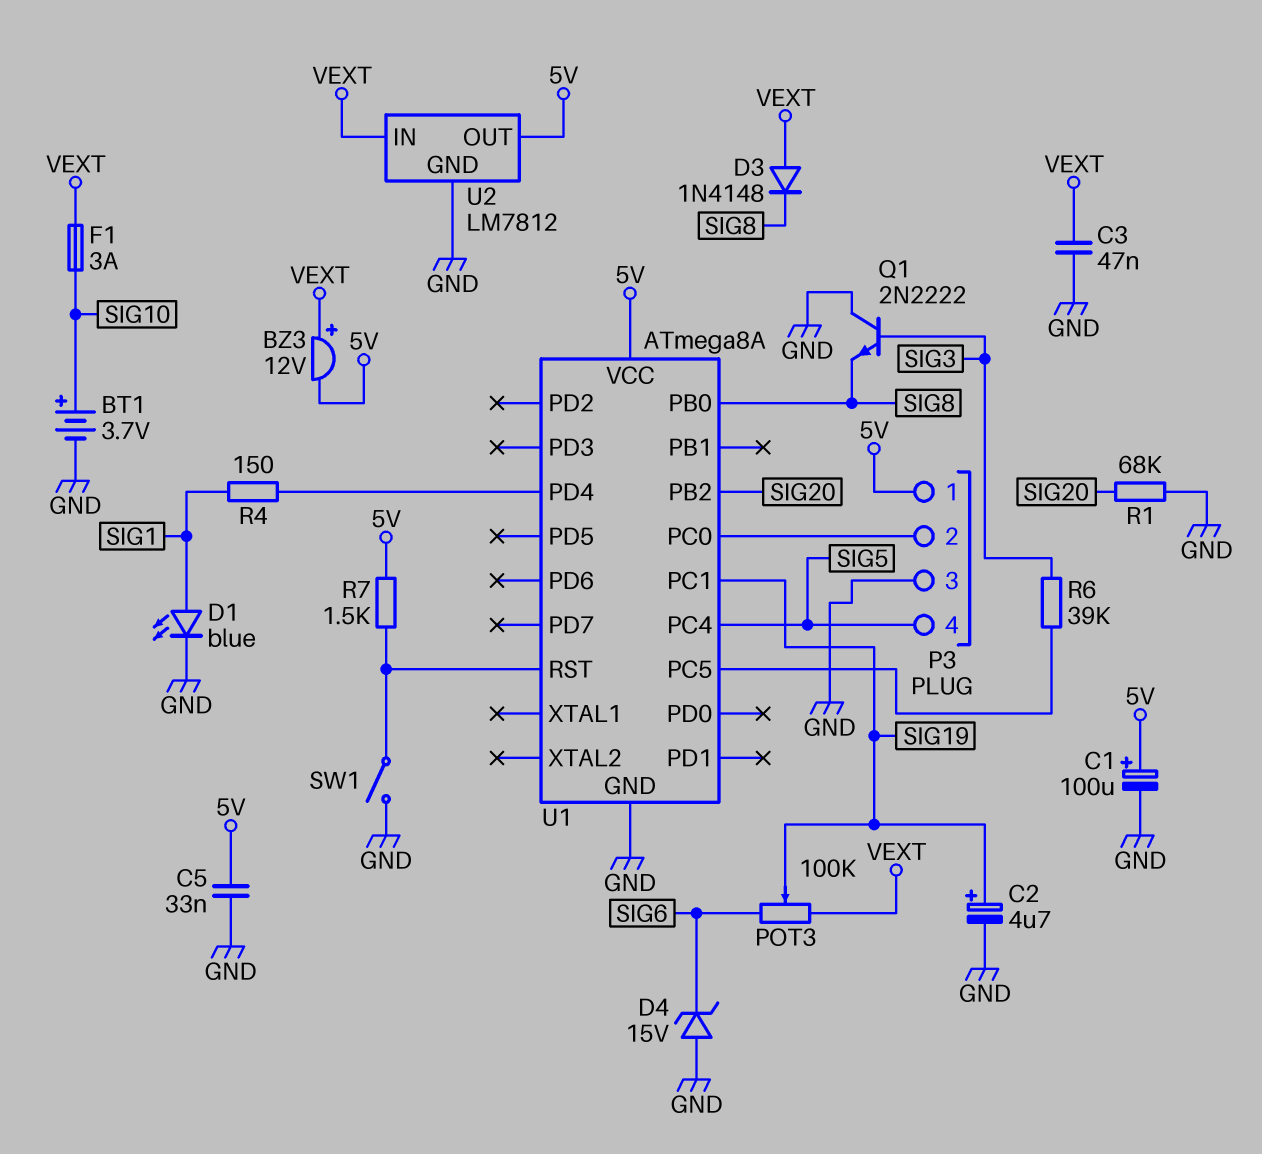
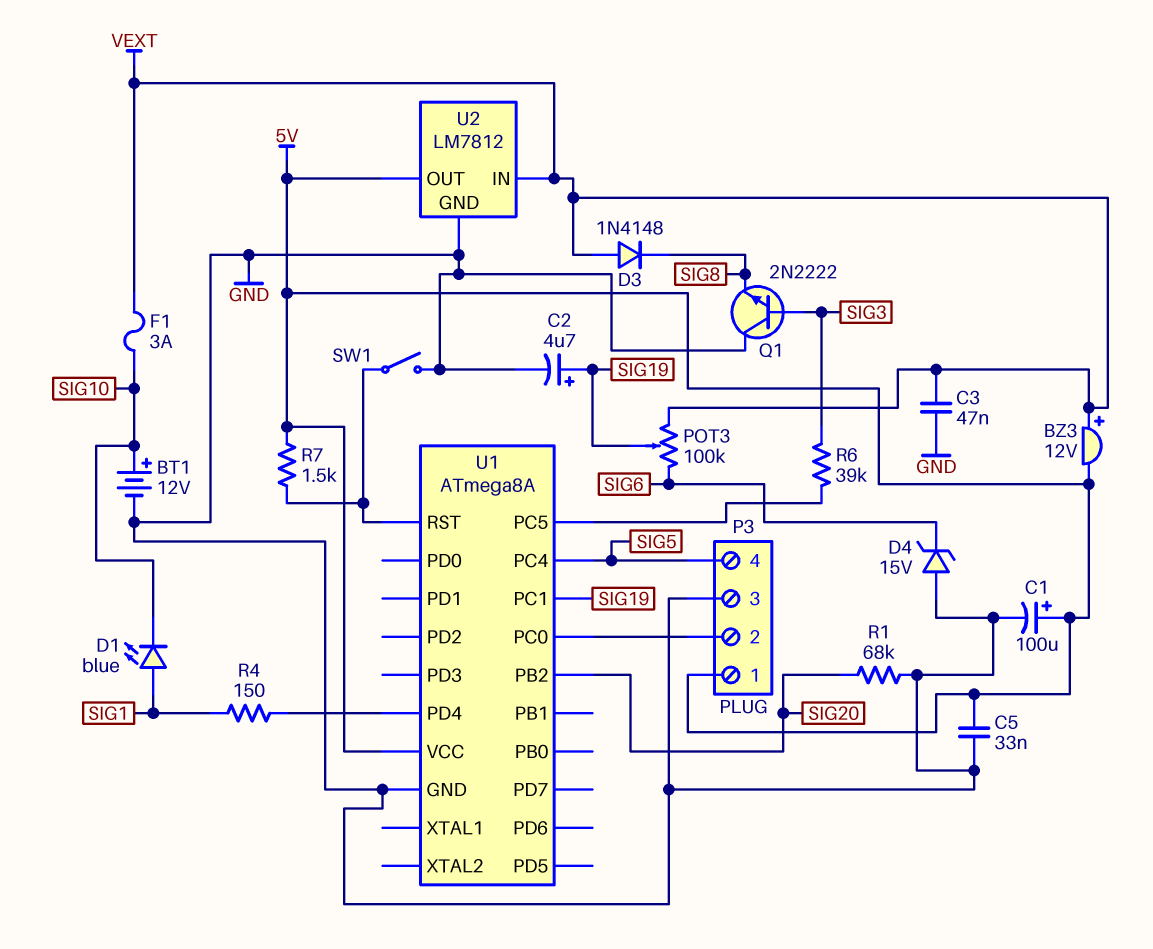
BT1: 3.7V (plus SIG10, minus GND) -> 12V (plus SIG10, minus GND)
D1: LED blue (A SIG1, K GND) -> LED blue (A SIG1, K SIG10)
U1 pin PB0: SIG8 -> none

